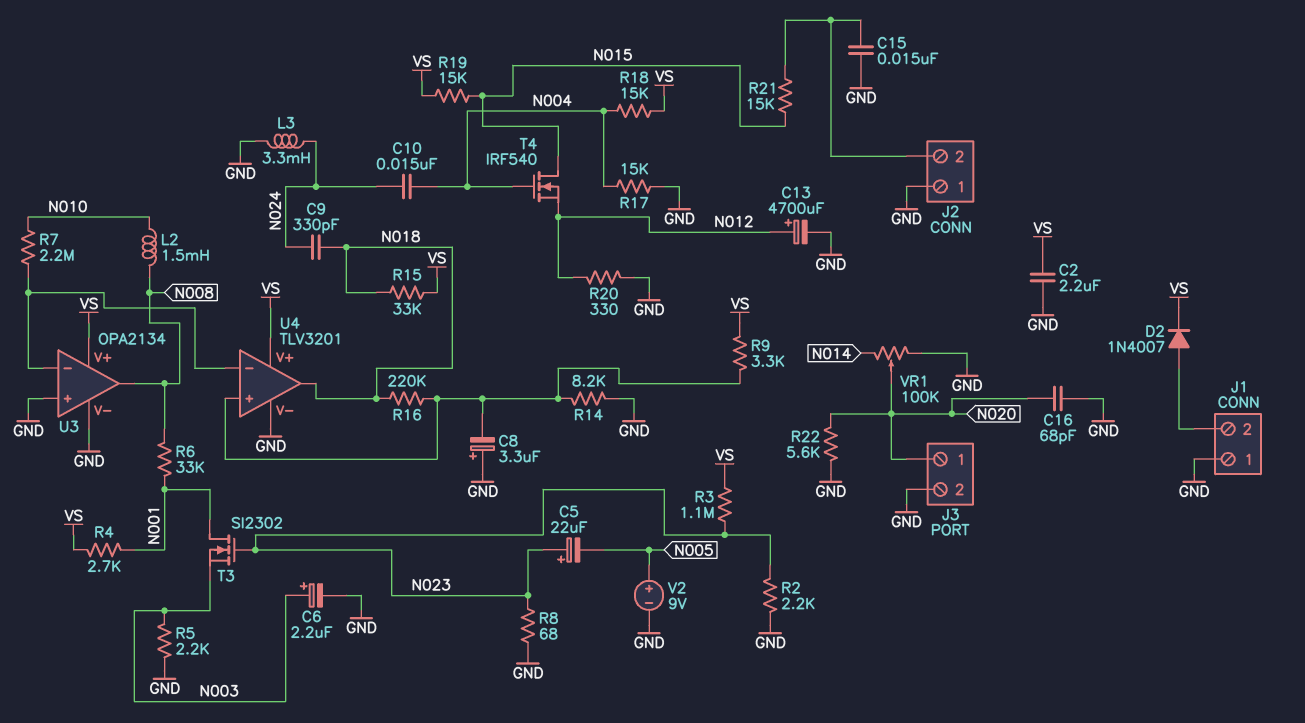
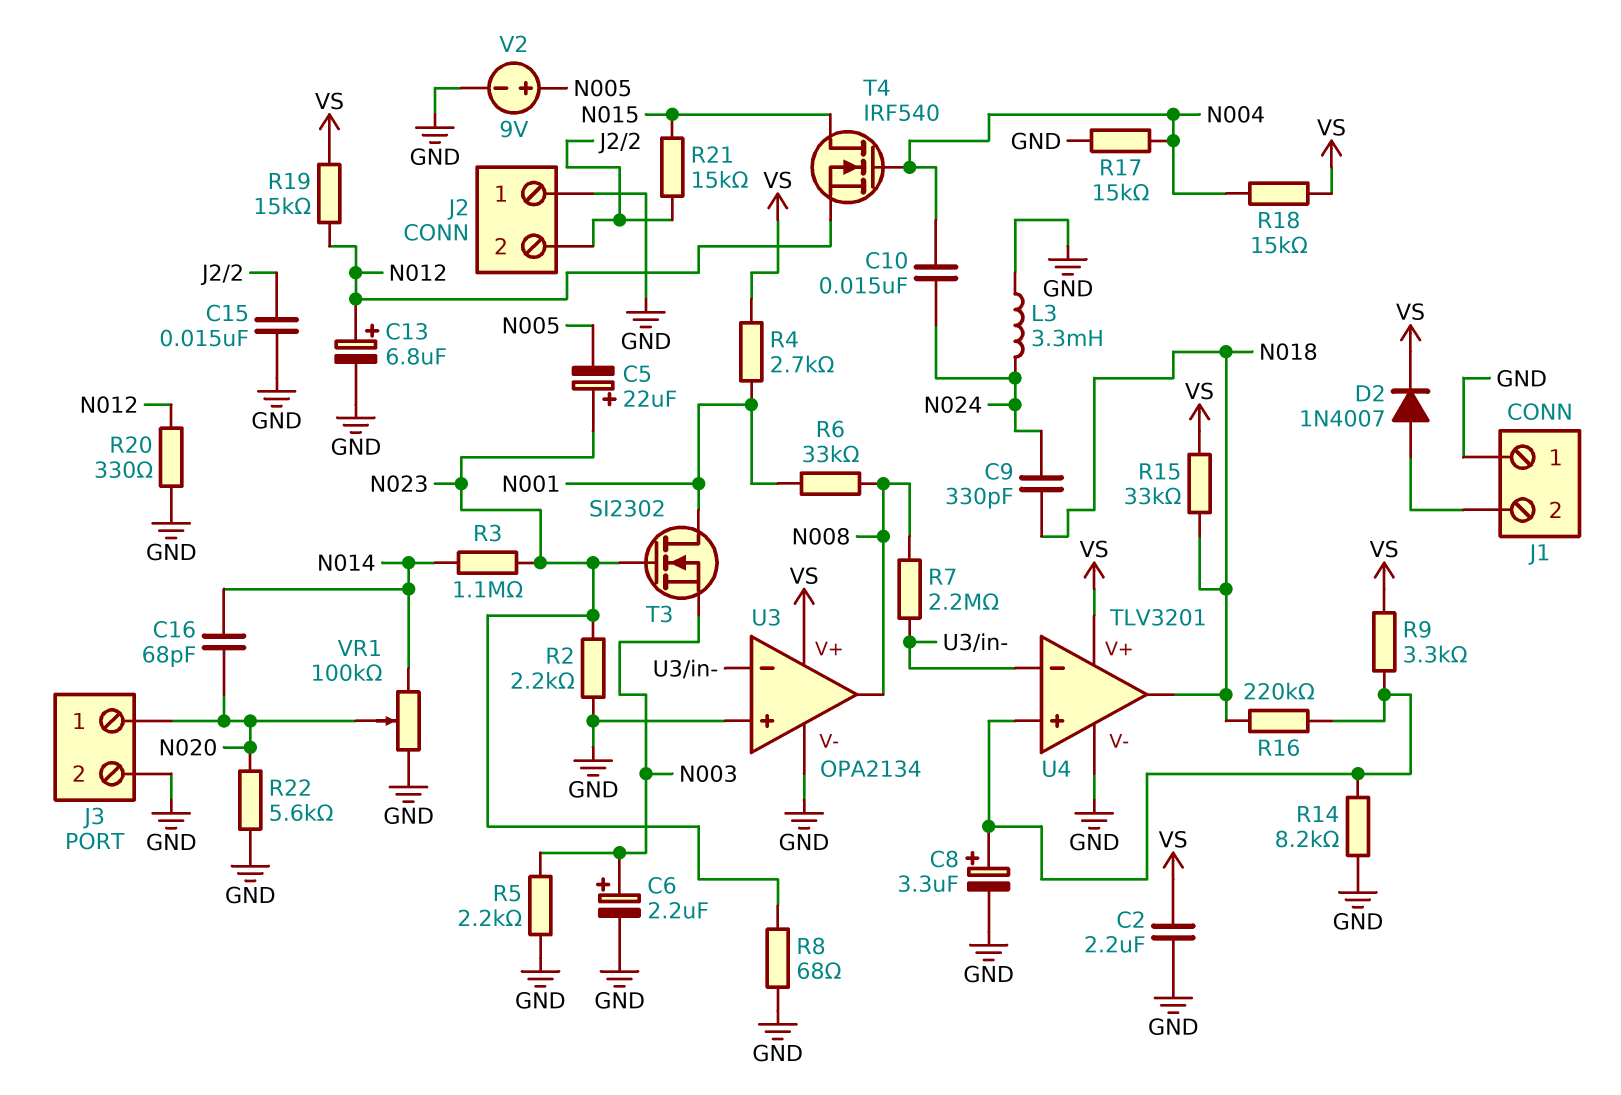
C8: 3.3uF (plus GND, minus U4/in+) -> 3.3uF (plus U4/in+, minus GND)
C13: 4700uF (plus N012, minus GND) -> 6.8uF (plus N012, minus GND)
C16: 68pF (GND, N020) -> 68pF (N014, N020)
L2: 1.5mH (N008, N010) -> none
R3: 1.1M (N023, VS) -> 1.1M (N014, N023)
R7: 2.2M (N010, U3/in-) -> 2.2M (N008, U3/in-)
R19: 15k (N015, VS) -> 15k (N012, VS)

